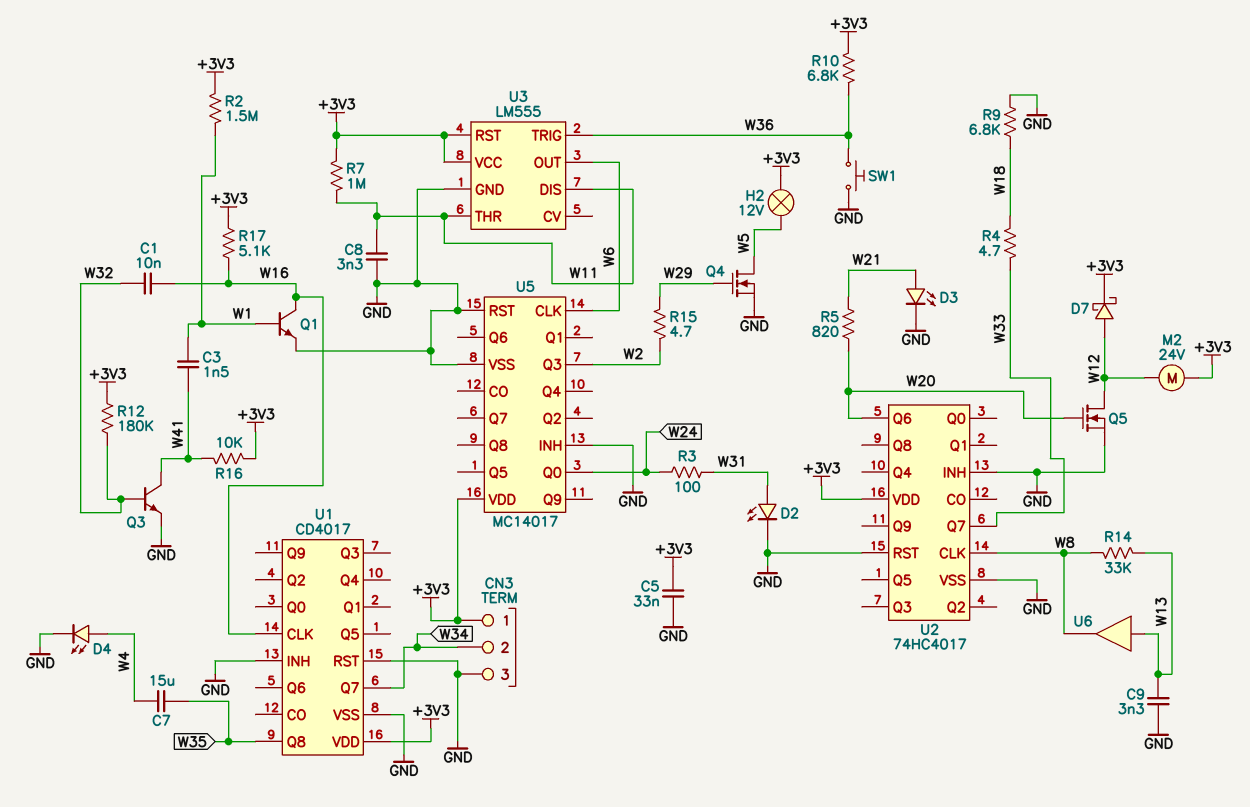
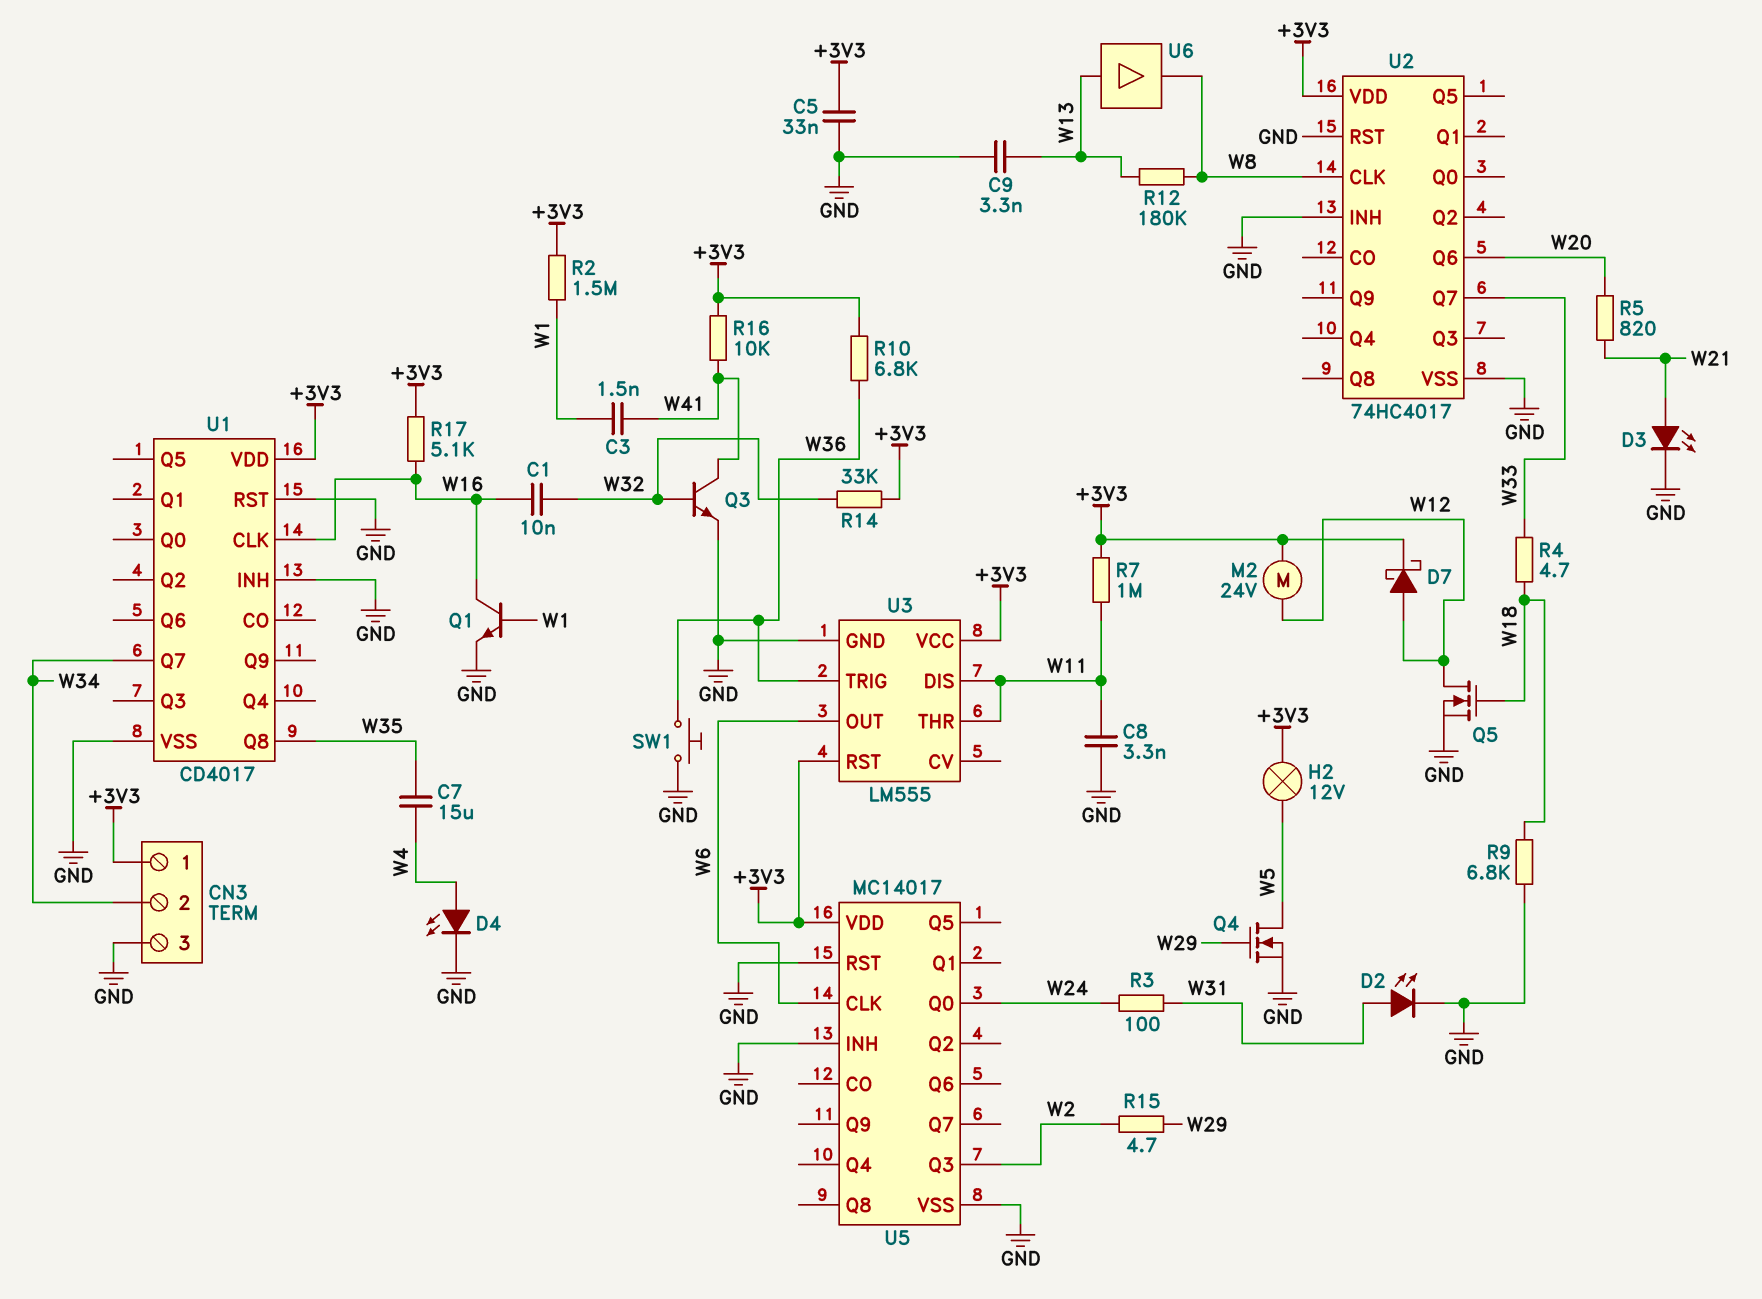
Q5: NMOS (G W20, D W12, S GND) -> NMOS (G W18, D W12, S GND)
R12: 180k (+3V3, W32) -> 180k (W8, W13)
R14: 33k (W8, W13) -> 33k (+3V3, W32)

